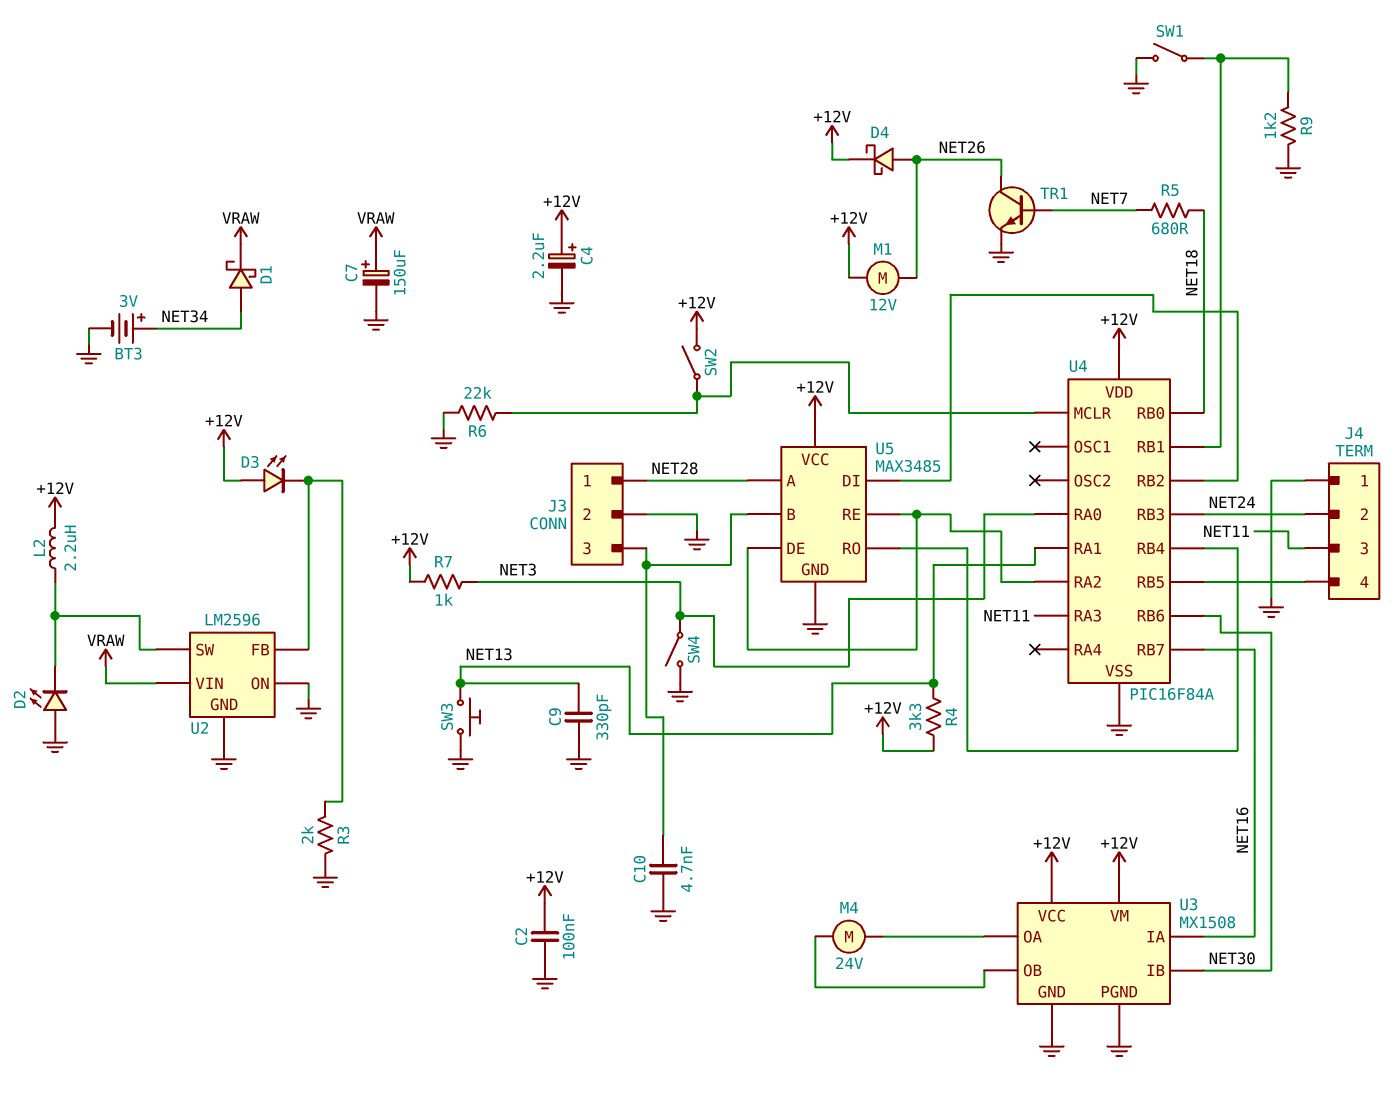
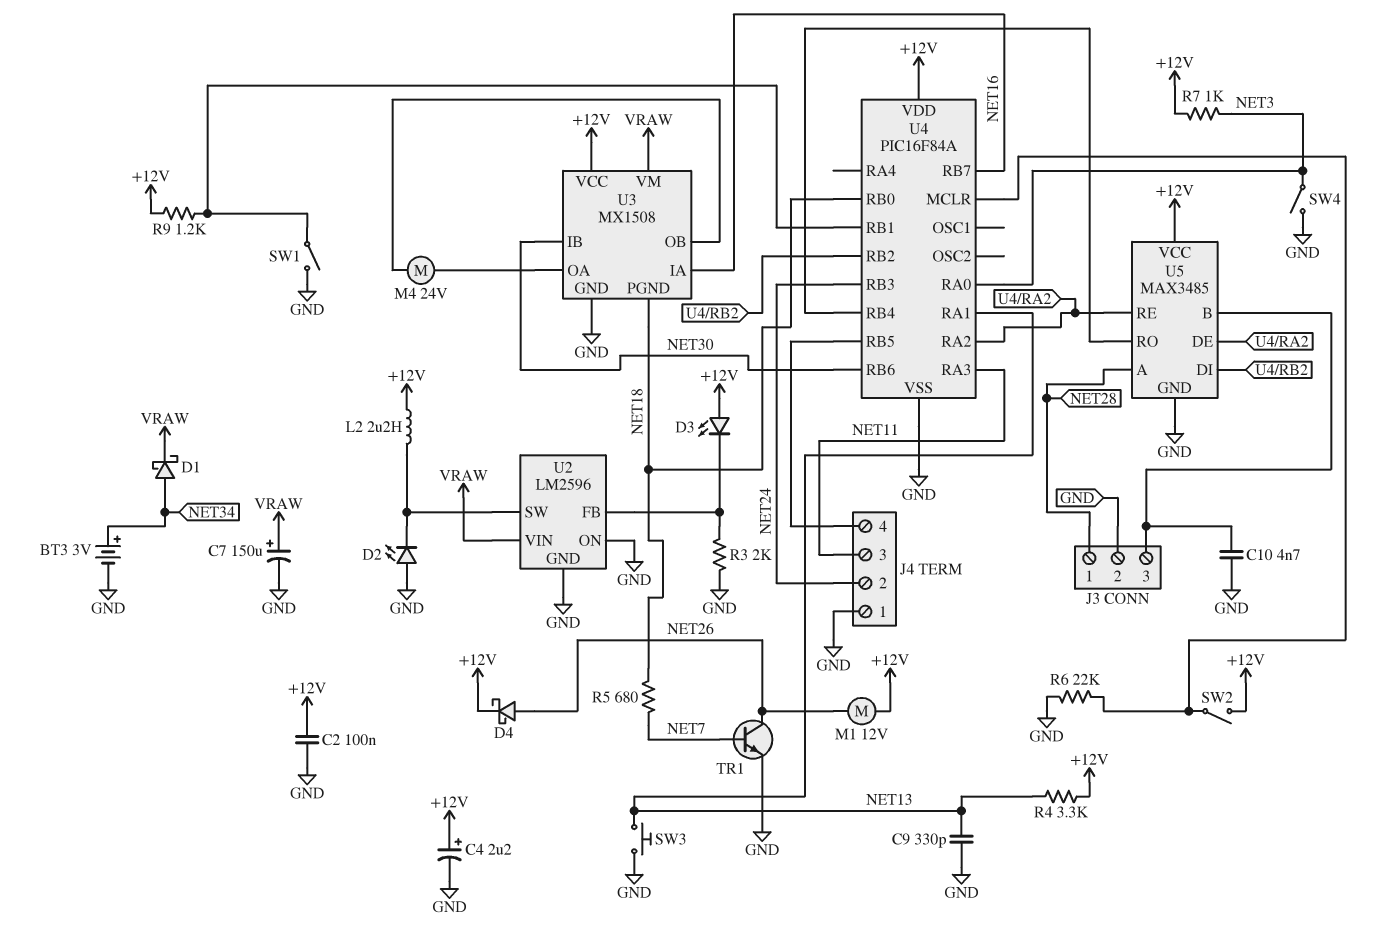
R9: 1.2k (GND, U4/RB1) -> 1.2k (+12V, U4/RB1)
U3 pin PGND: GND -> NET18
U3 pin VM: +12V -> VRAW

